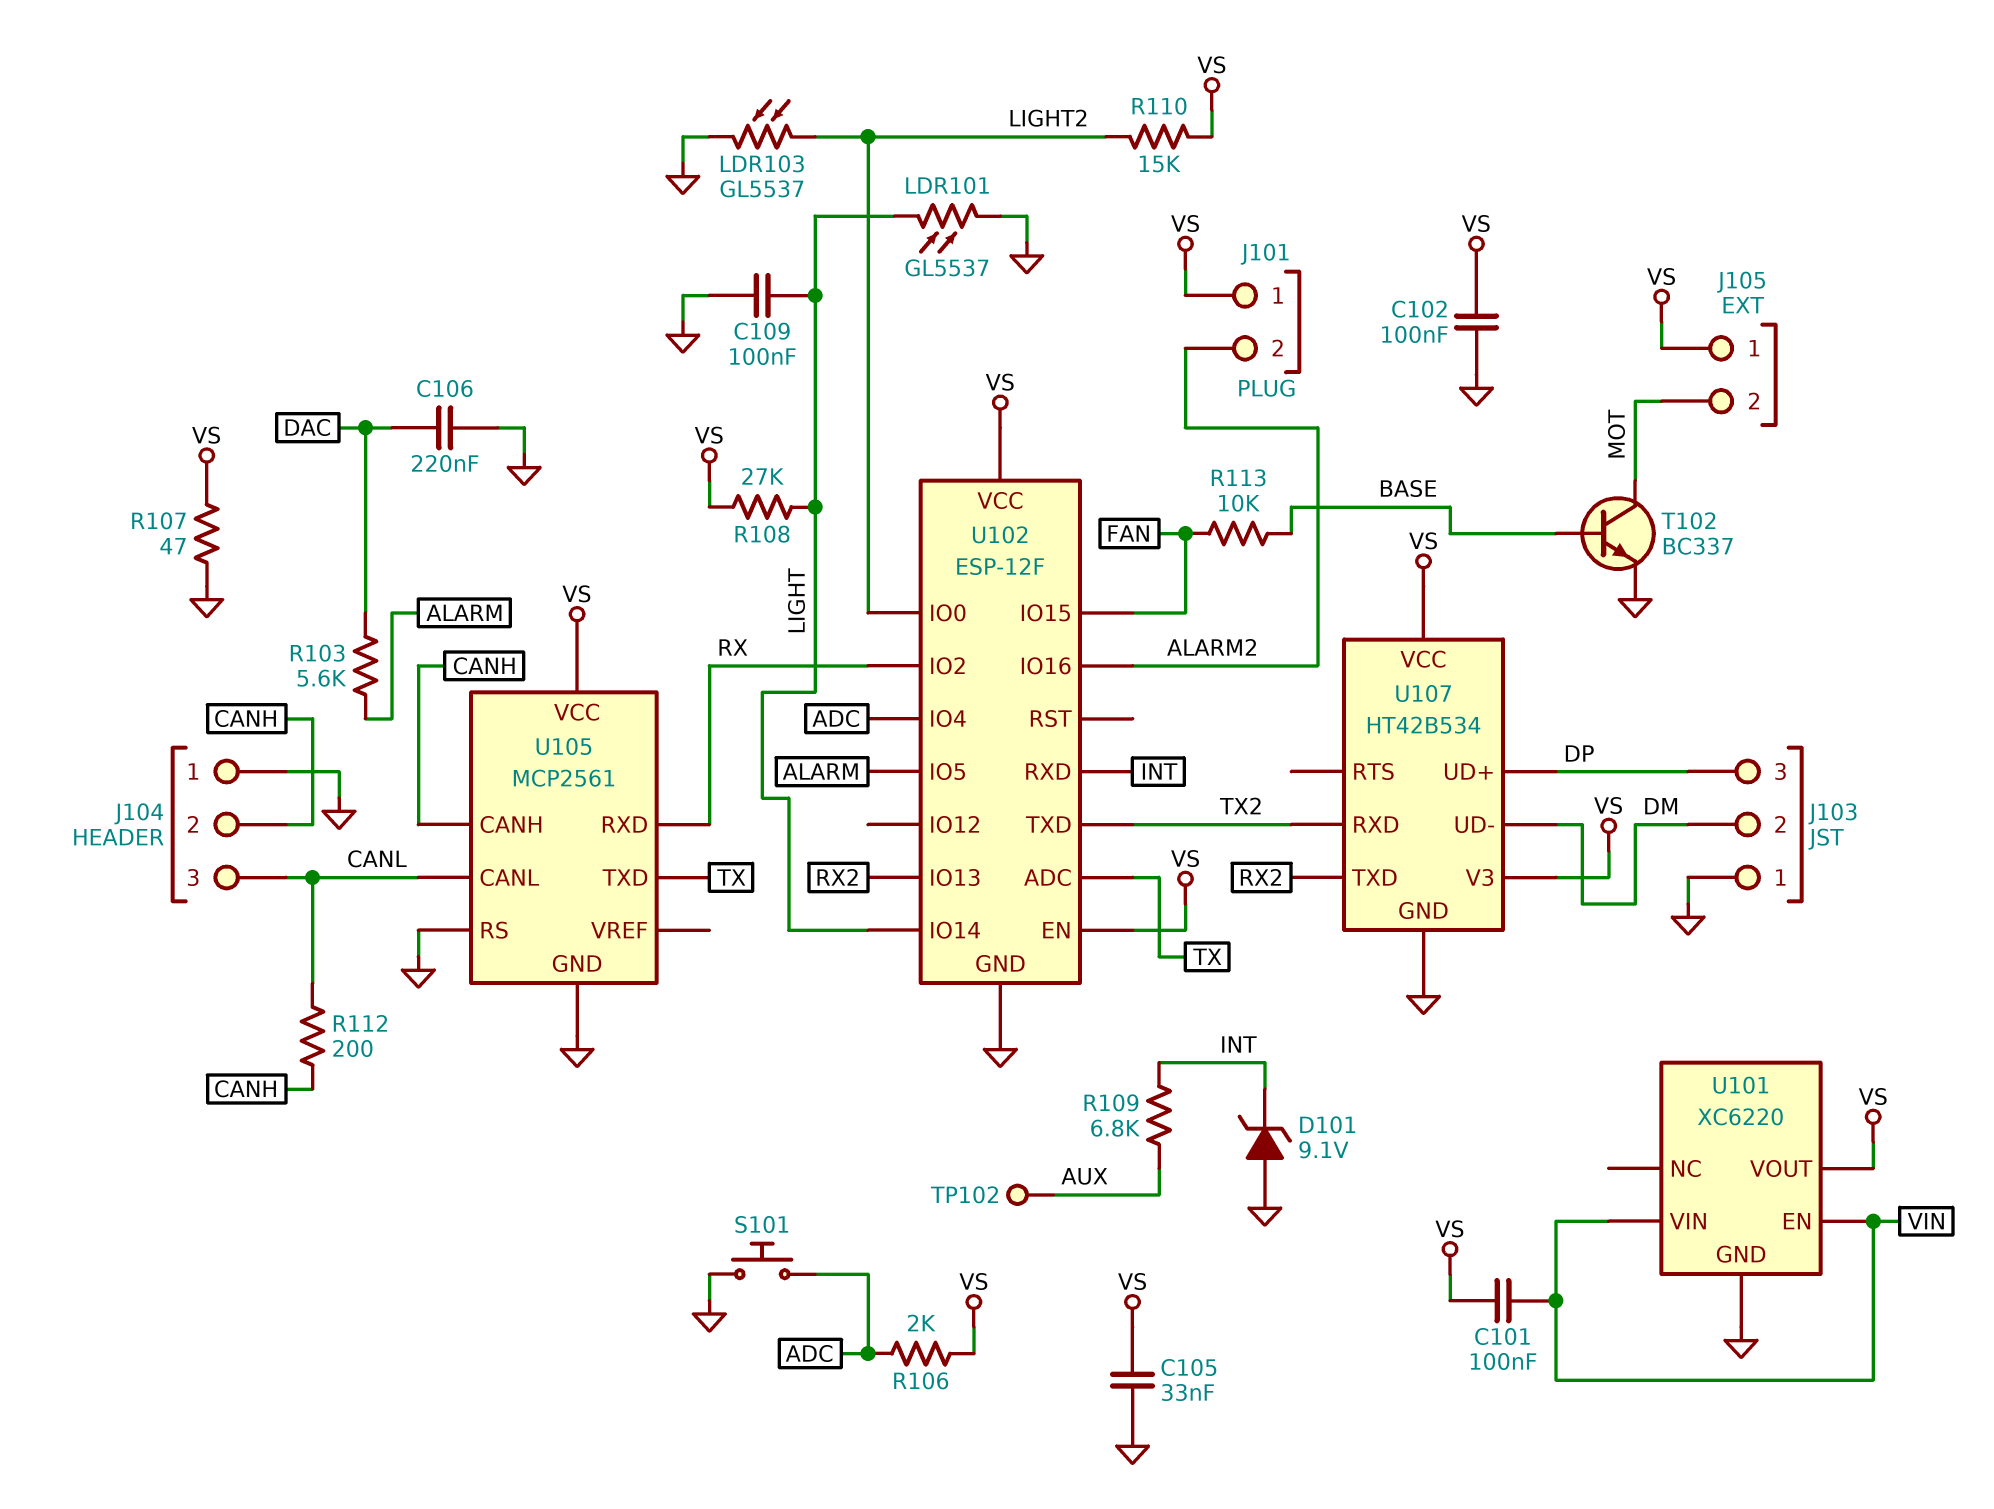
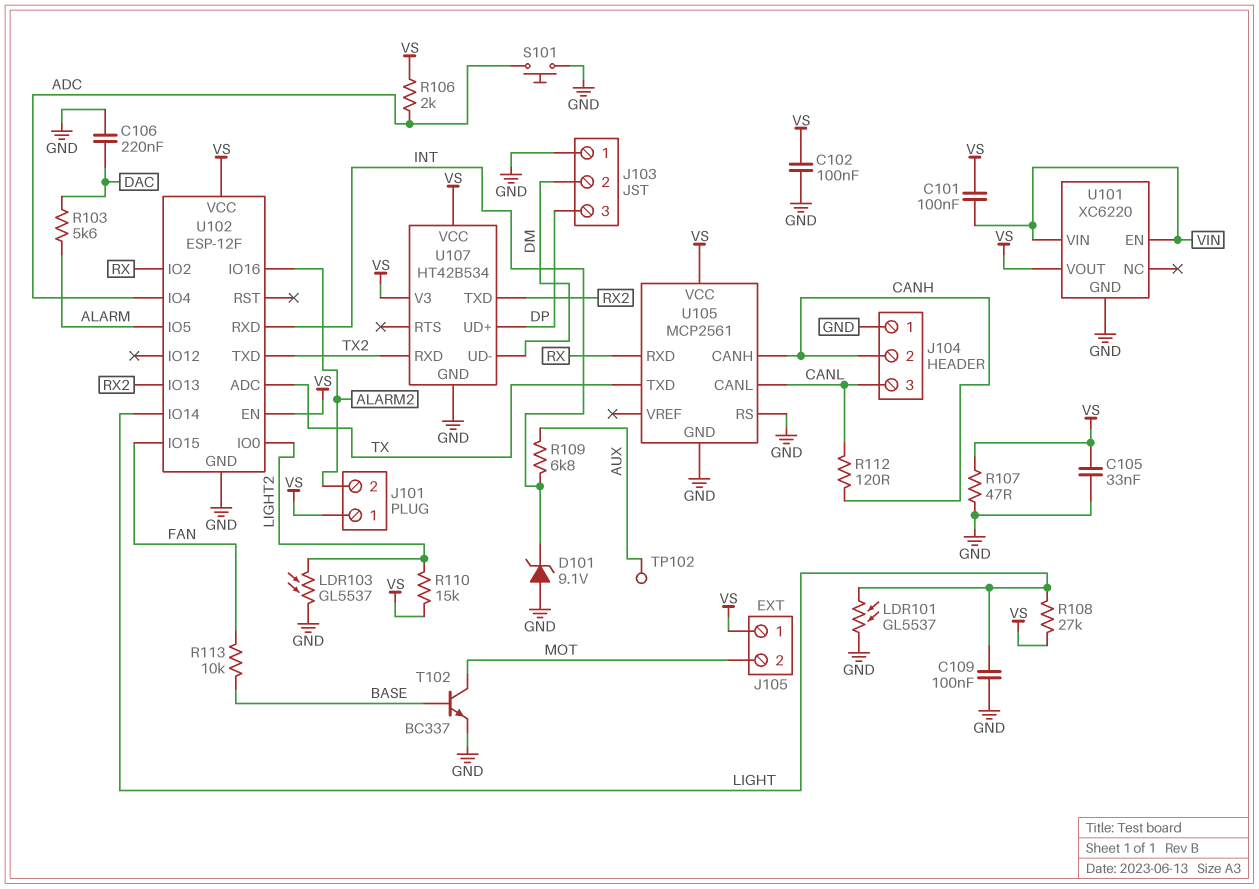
R112: 200 (CANH, CANL) -> 120 (CANH, CANL)

